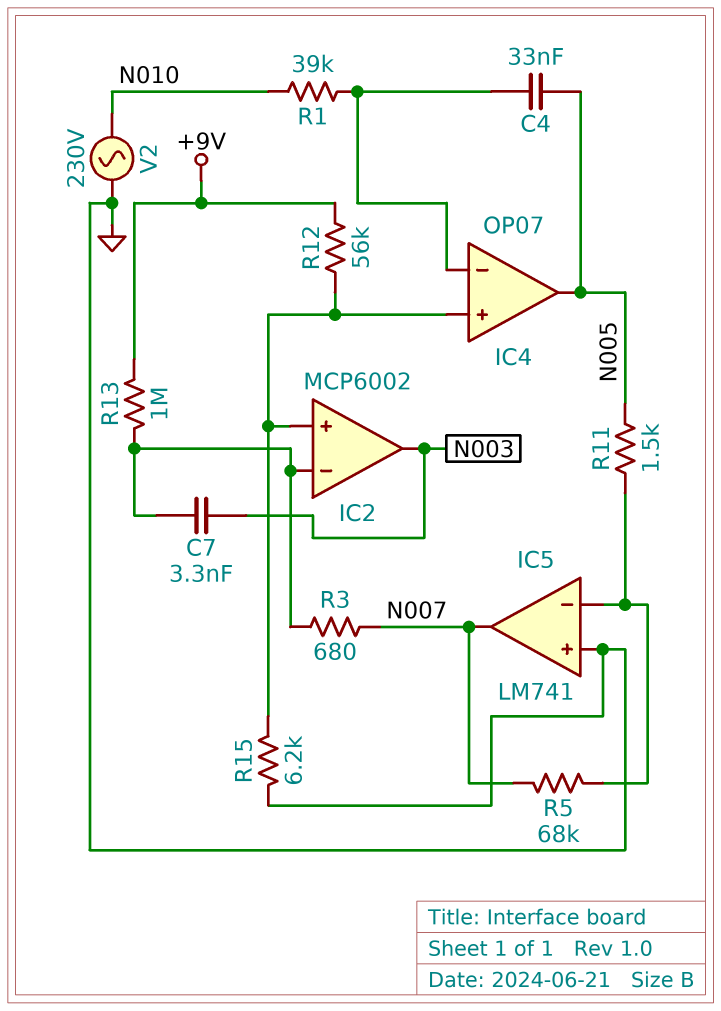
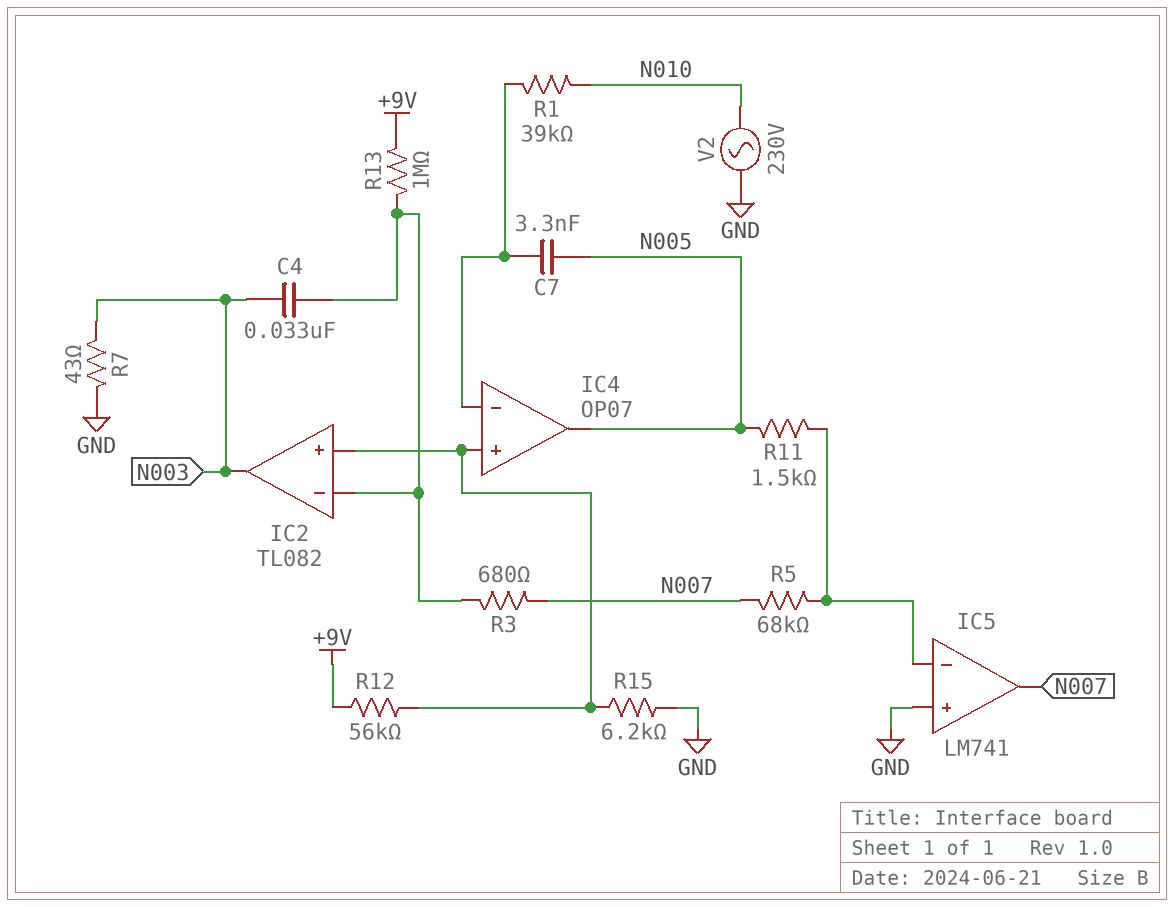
C4: 33nF (IC4/in-, N005) -> 33nF (IC2/in-, N003)
C7: 3.3nF (IC2/in-, N003) -> 3.3nF (IC4/in-, N005)
IC2: MCP6002 -> TL082
R7: none -> 43 (GND, N003)

